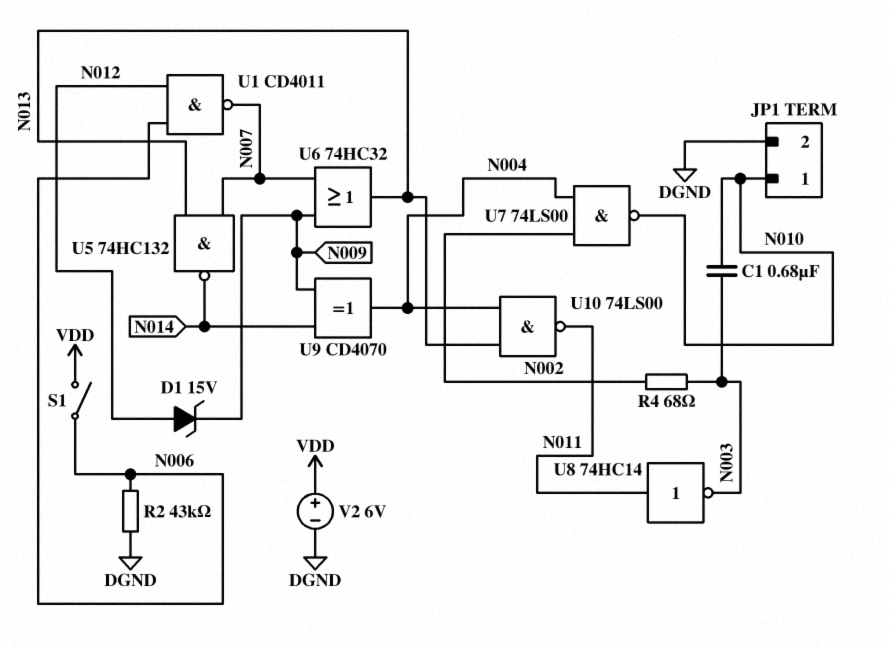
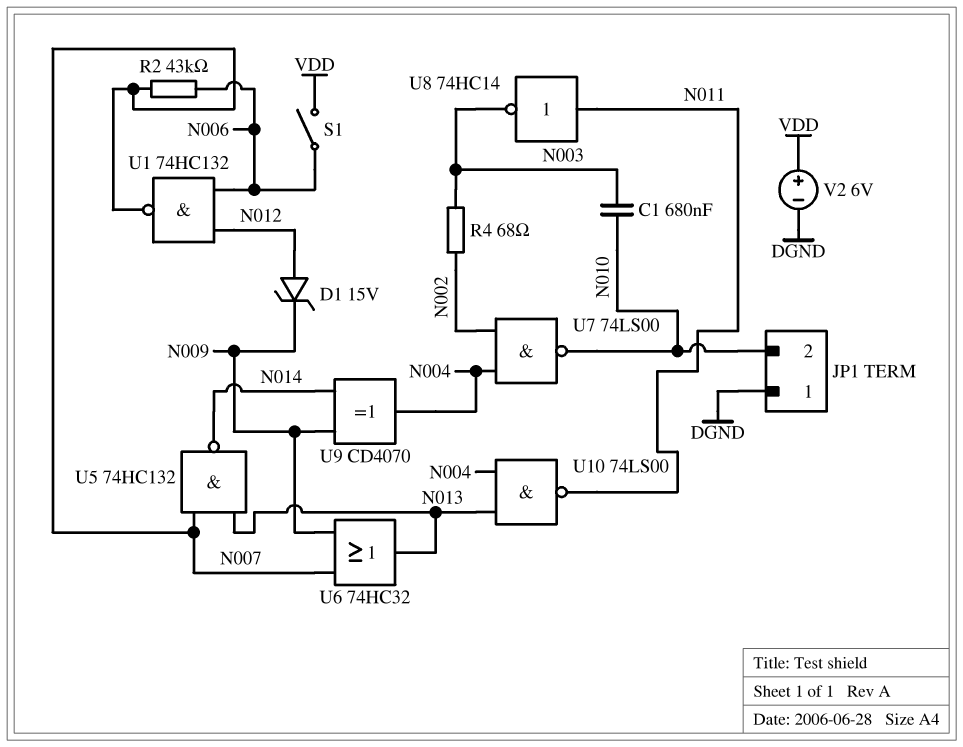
JP1 pin 1: N010 -> DGND
JP1 pin 2: DGND -> N010
R2: 43k (DGND, N006) -> 43k (N006, N007)
U1: NAND CD4011 (in N006, in N012, out N007) -> NAND 74HC132 (in N006, in N012, out N007)

